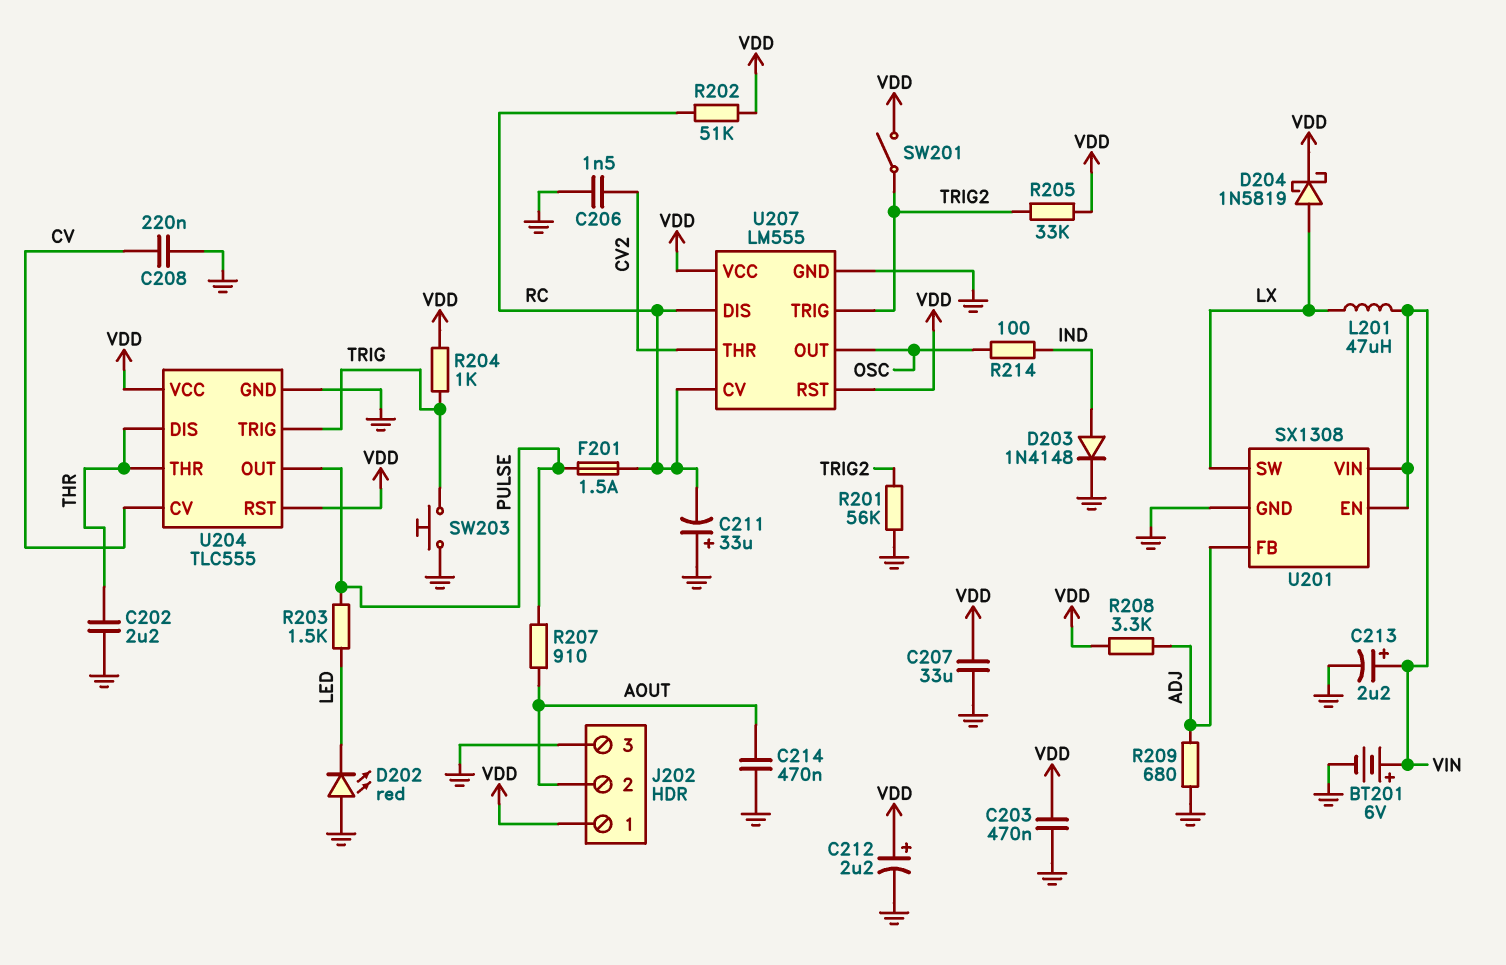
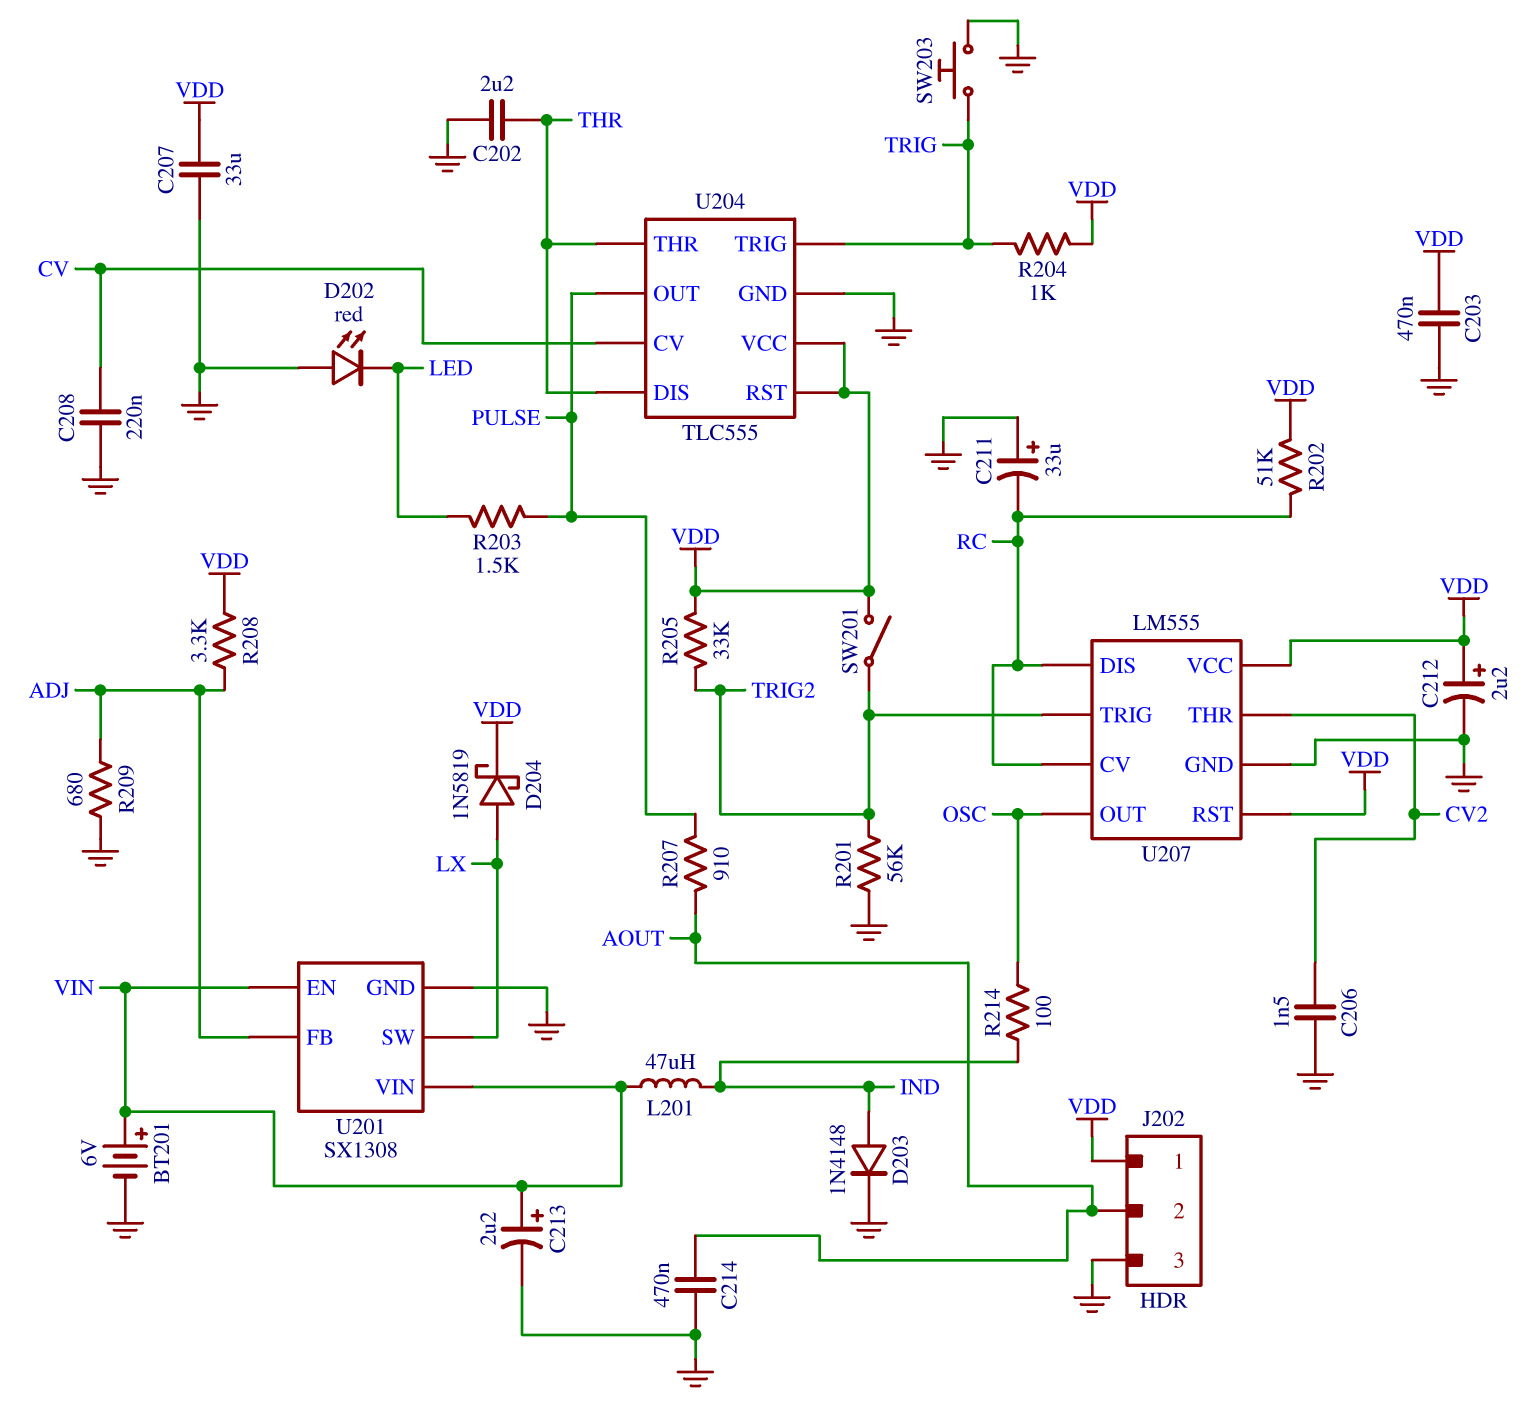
F201: 1.5A (PULSE, RC) -> none
L201: 47uH (LX, VIN) -> 47uH (IND, VIN)

